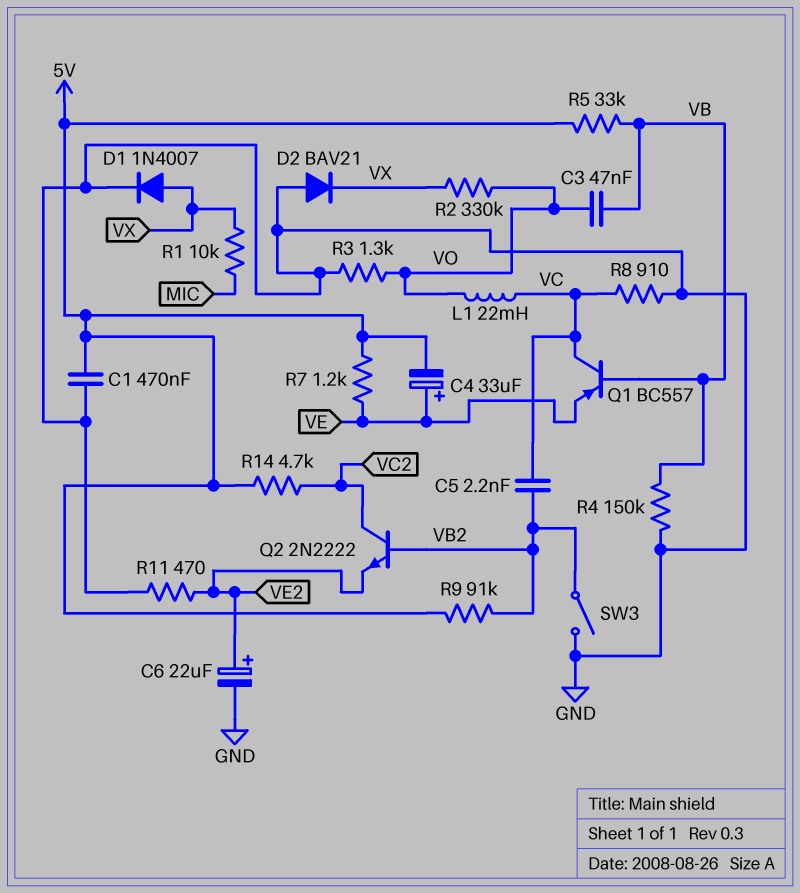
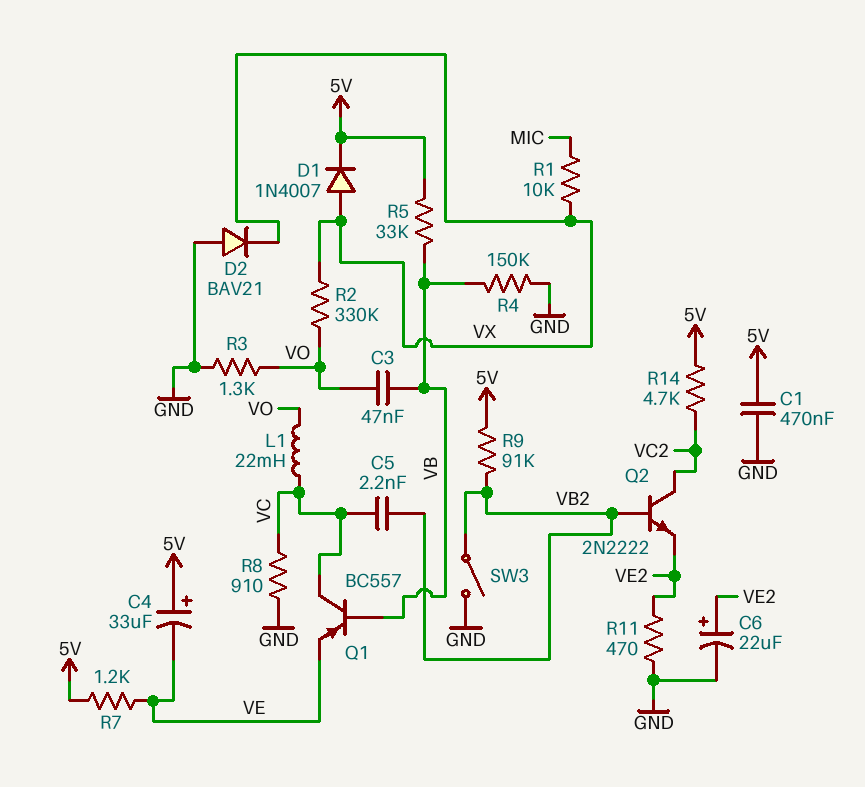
C4: 33uF (plus VE, minus 5V) -> 33uF (plus 5V, minus VE)
D1: diode 1N4007 (A VX, K GND) -> diode 1N4007 (A VX, K 5V)

